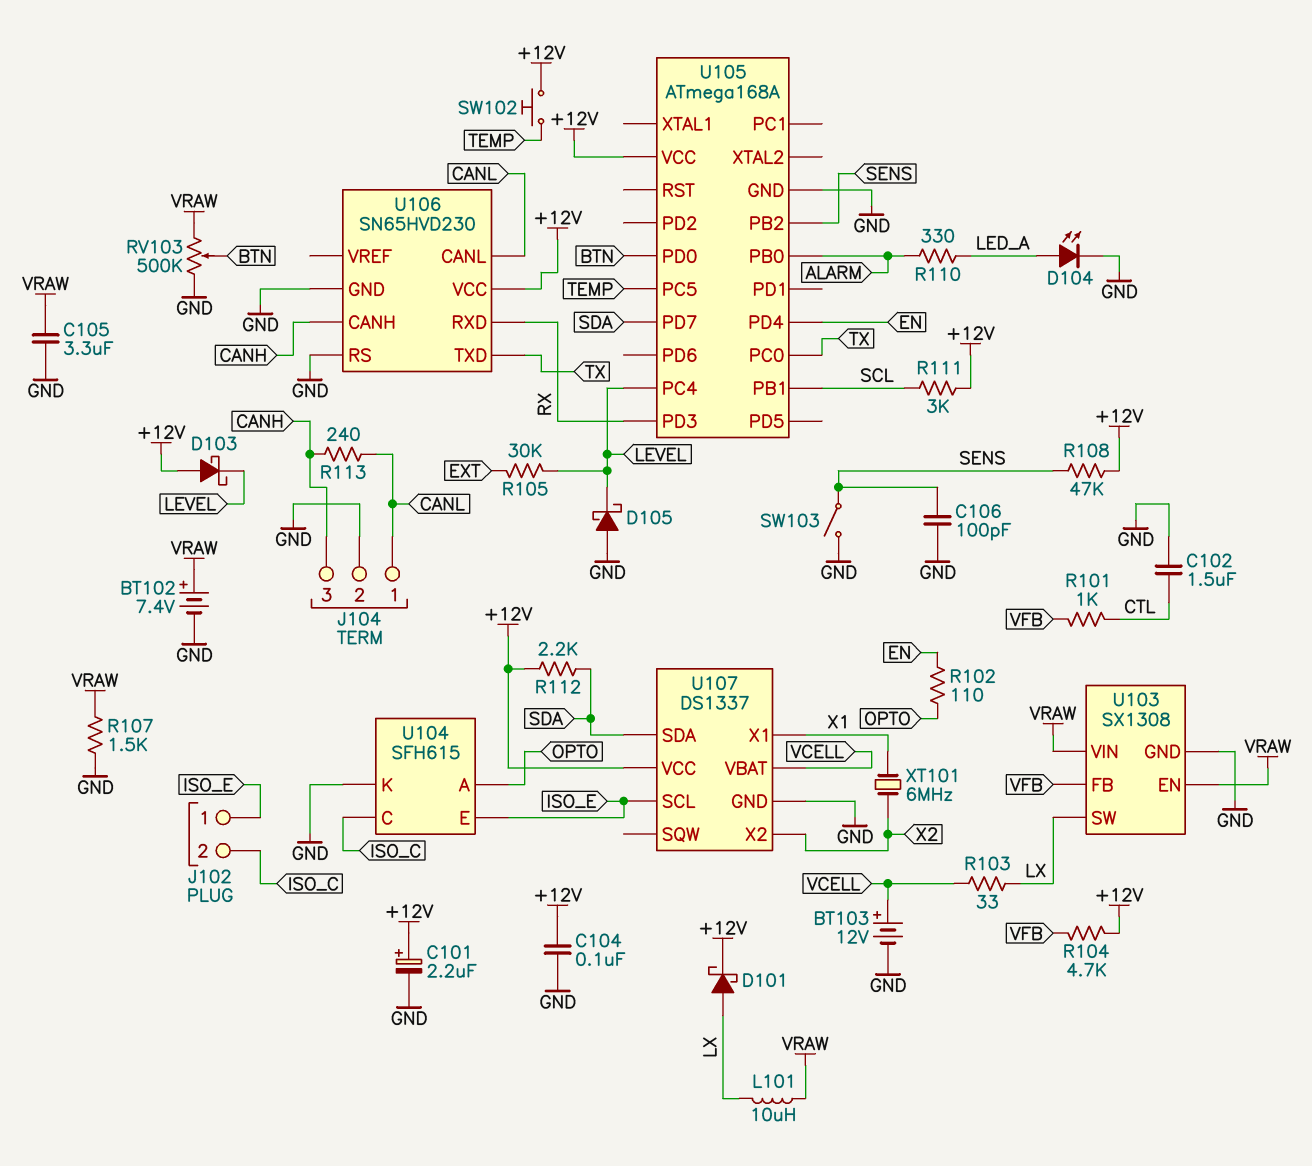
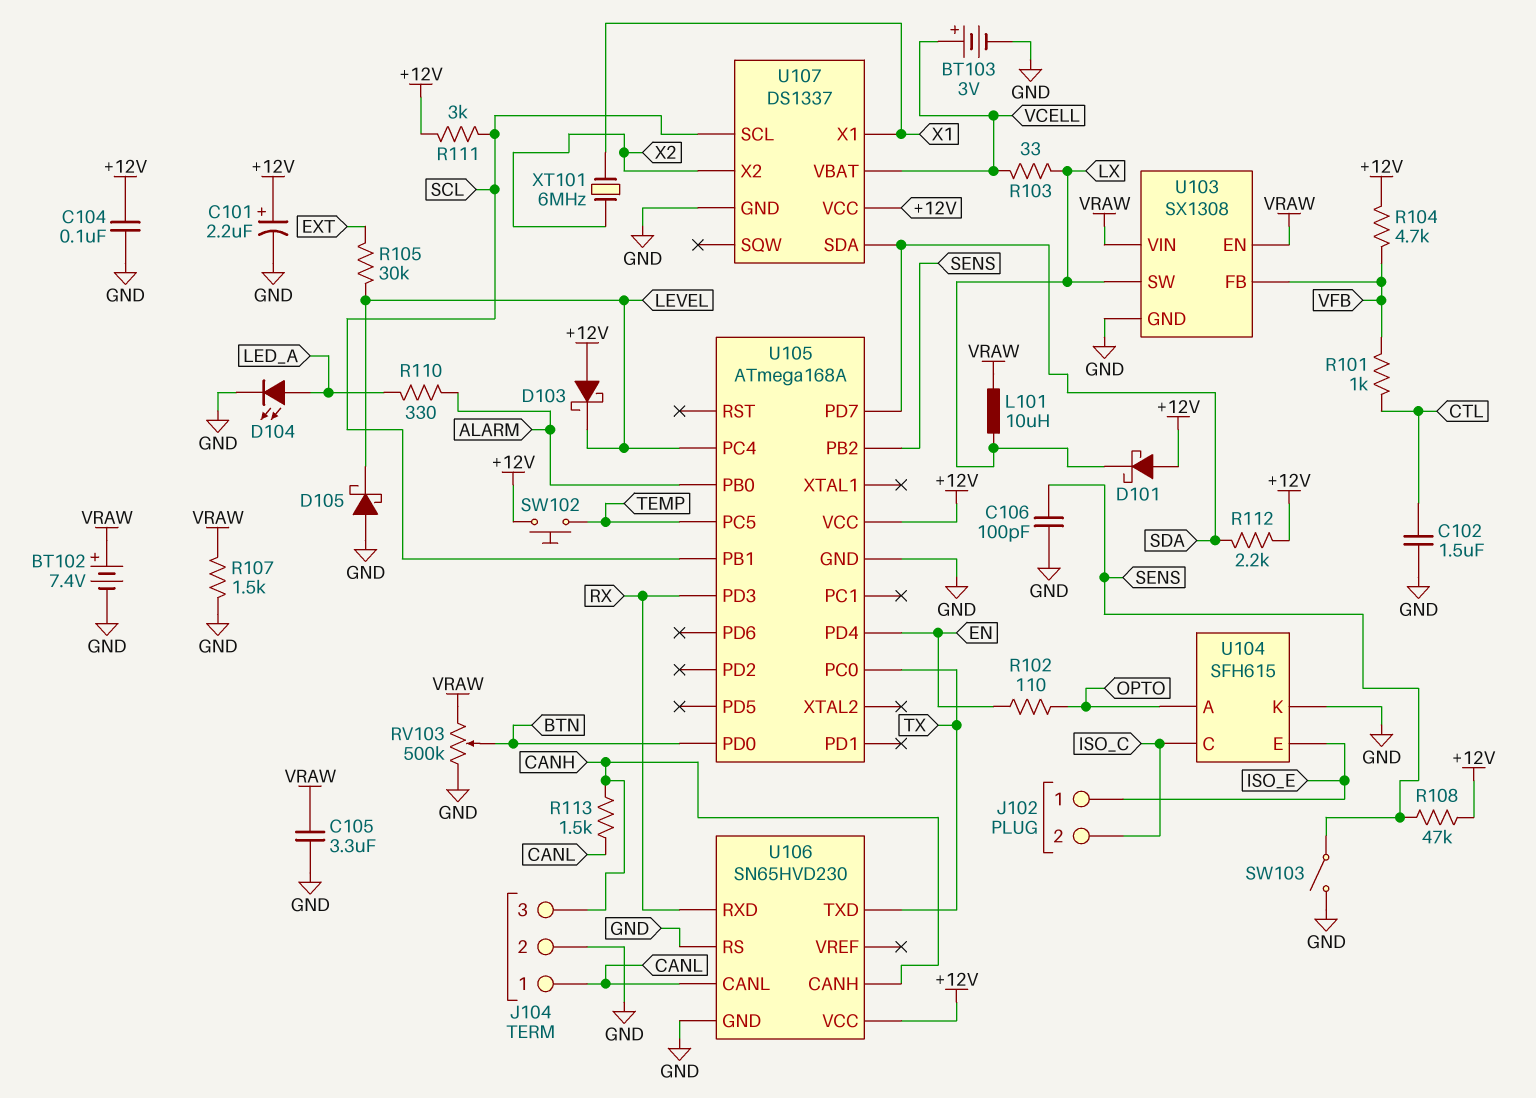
BT103: 12V (plus VCELL, minus GND) -> 3V (plus VCELL, minus GND)
D101: schottky (A LX, K +12V) -> schottky (A +12V, K LX)
R113: 240 (CANH, CANL) -> 1.5k (CANH, CANL)
U107 pin SCL: ISO_E -> SCL

